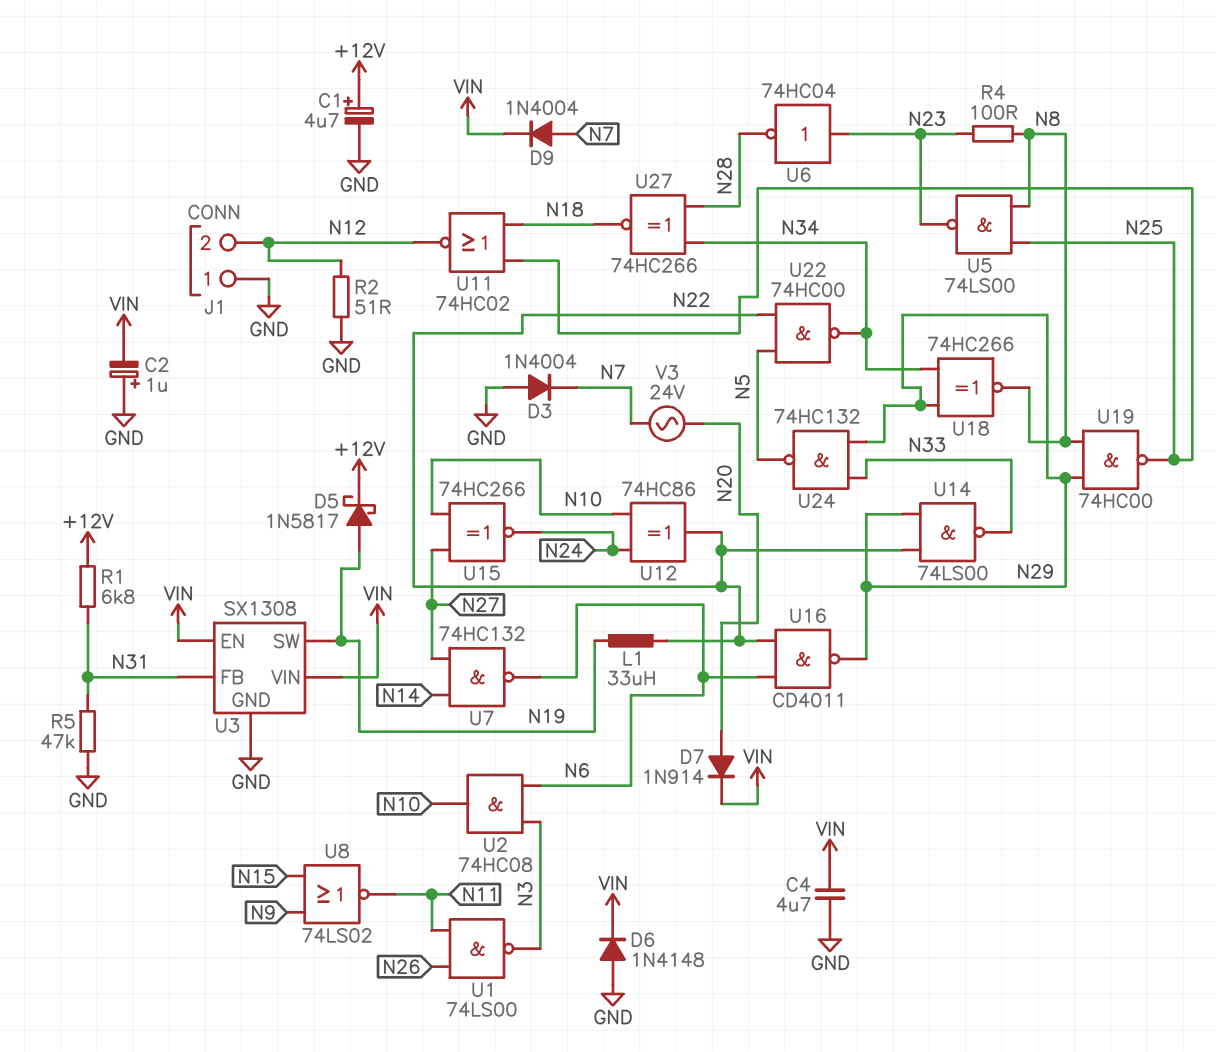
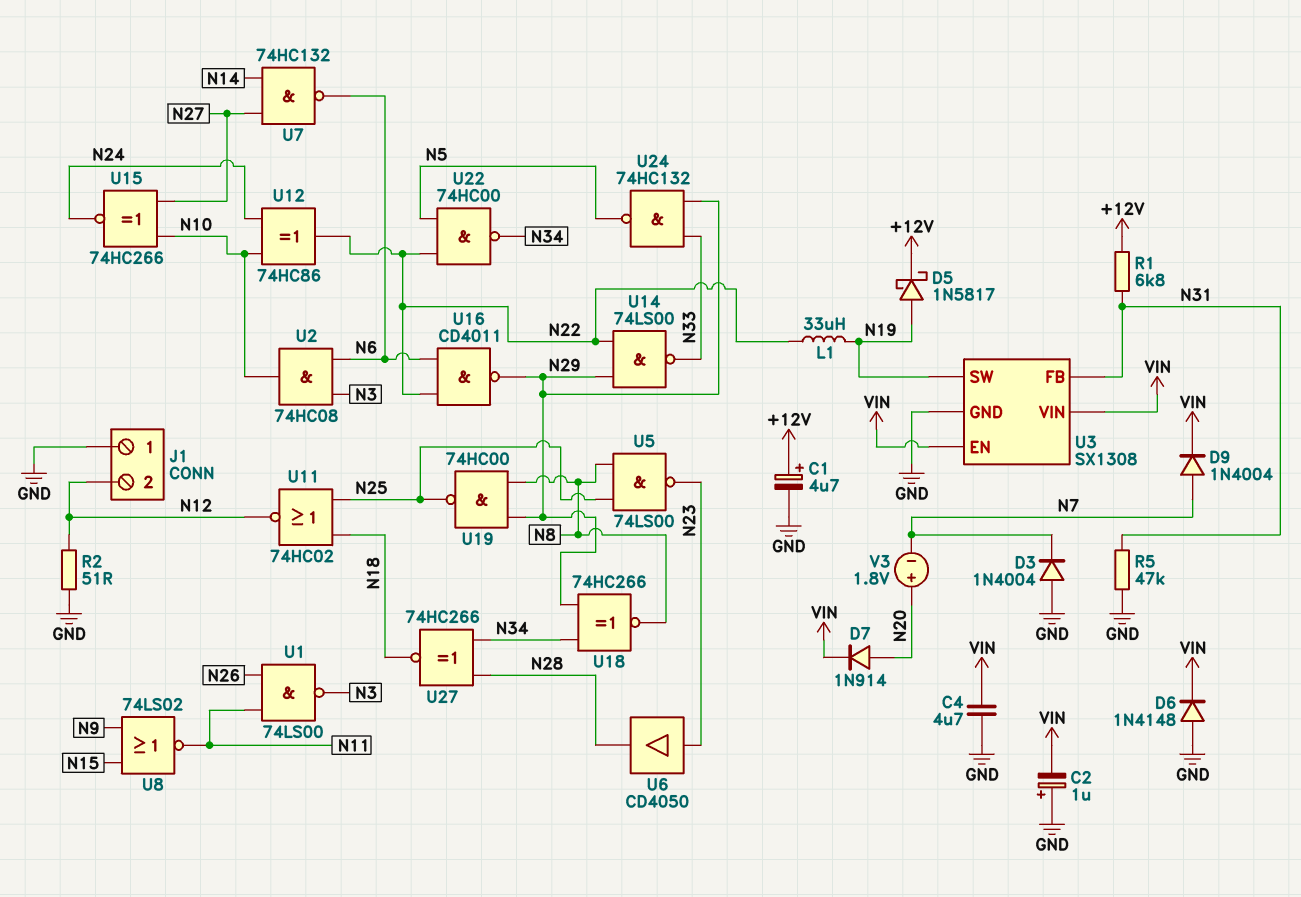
R4: 100 (N8, N23) -> none
U6: NOT 74HC04 (in N23, out N28) -> buffer CD4050 (in N23, out N28)
V3: AC 24V (N7, N20) -> 1.8V (plus N20, minus N7)

